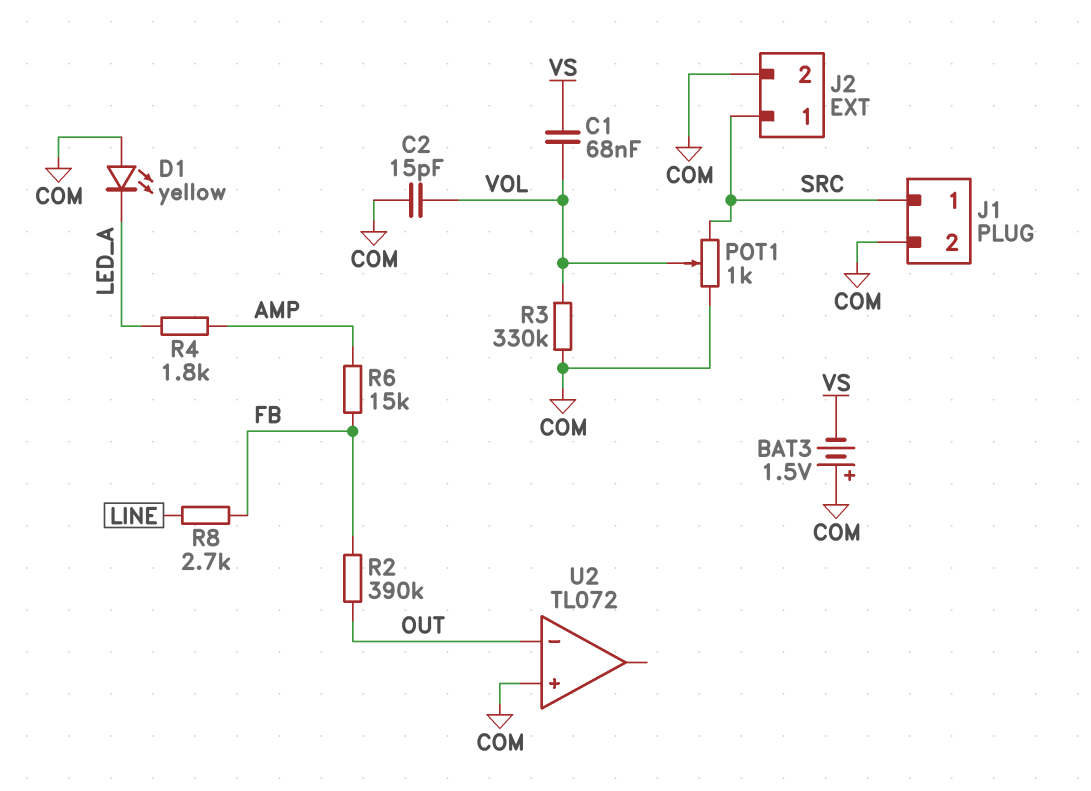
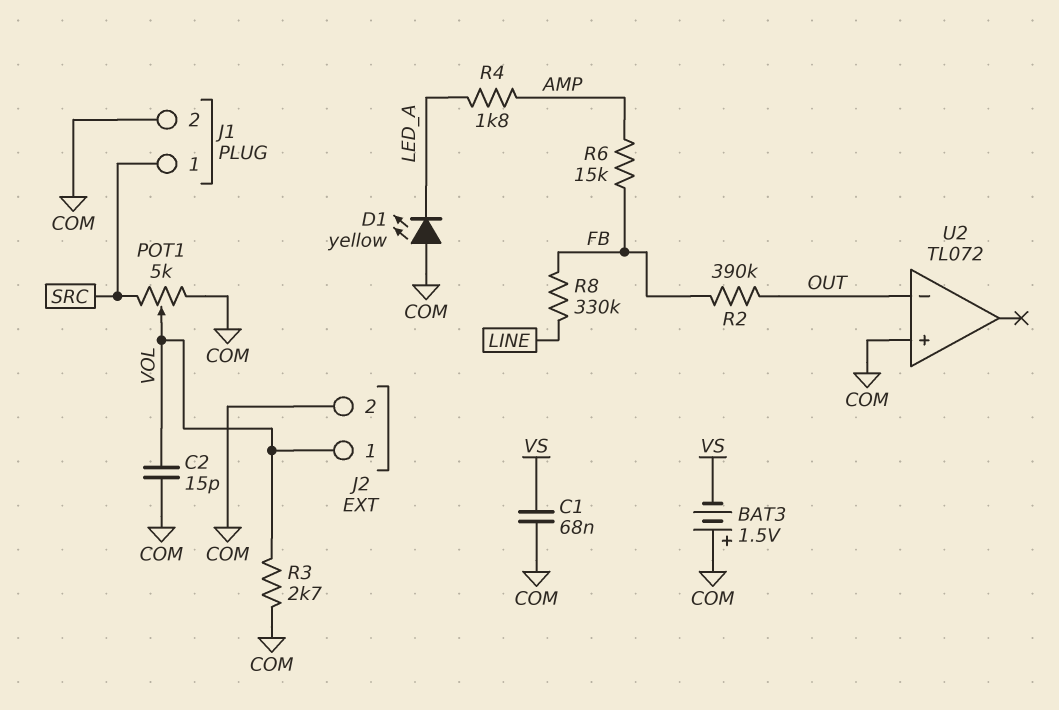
C1: 68nF (VOL, VS) -> 68nF (COM, VS)
J2 pin 1: SRC -> VOL
POT1: 1k (COM, SRC, wiper VOL) -> 5k (COM, SRC, wiper VOL)
R3: 330k (COM, VOL) -> 2.7k (COM, VOL)
R8: 2.7k (FB, LINE) -> 330k (FB, LINE)

